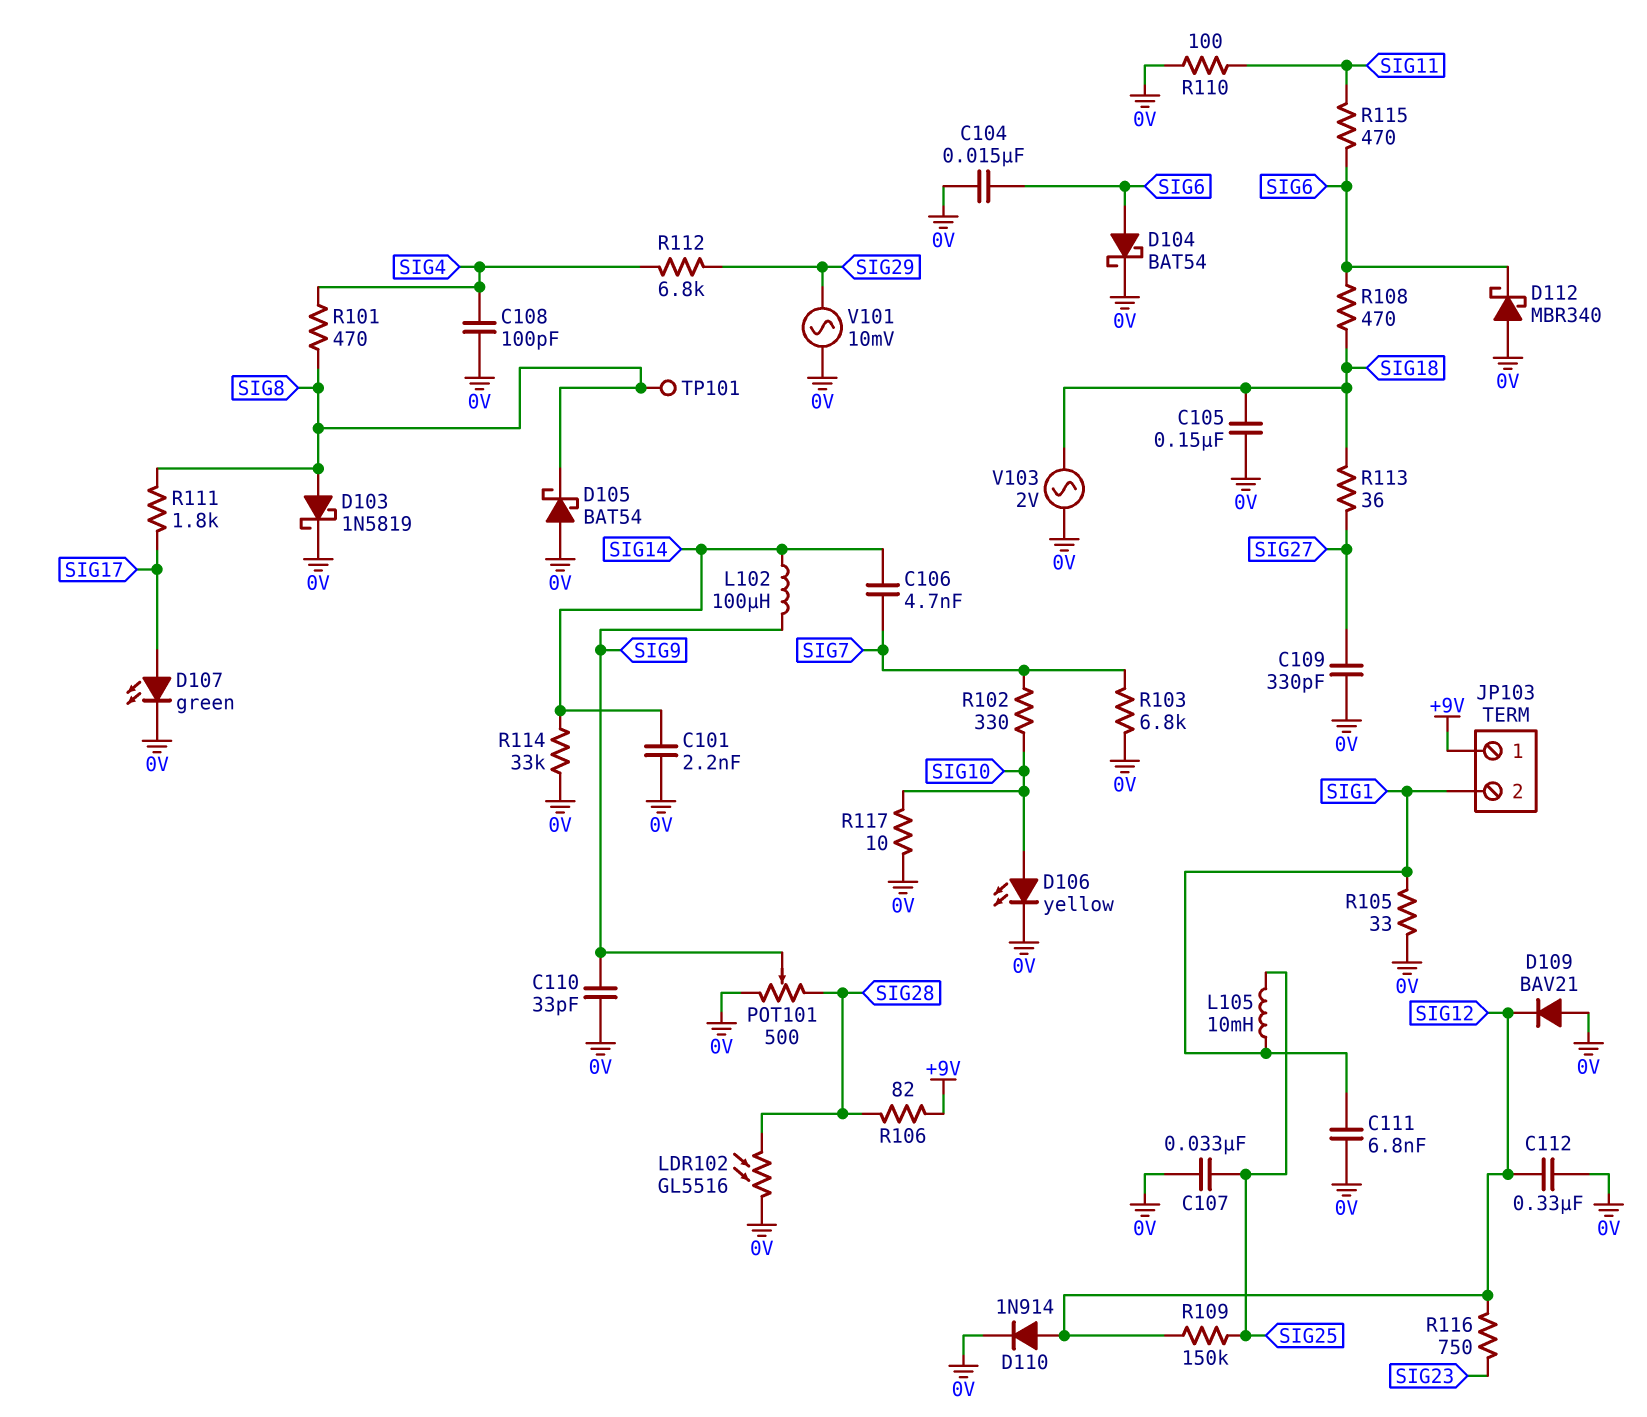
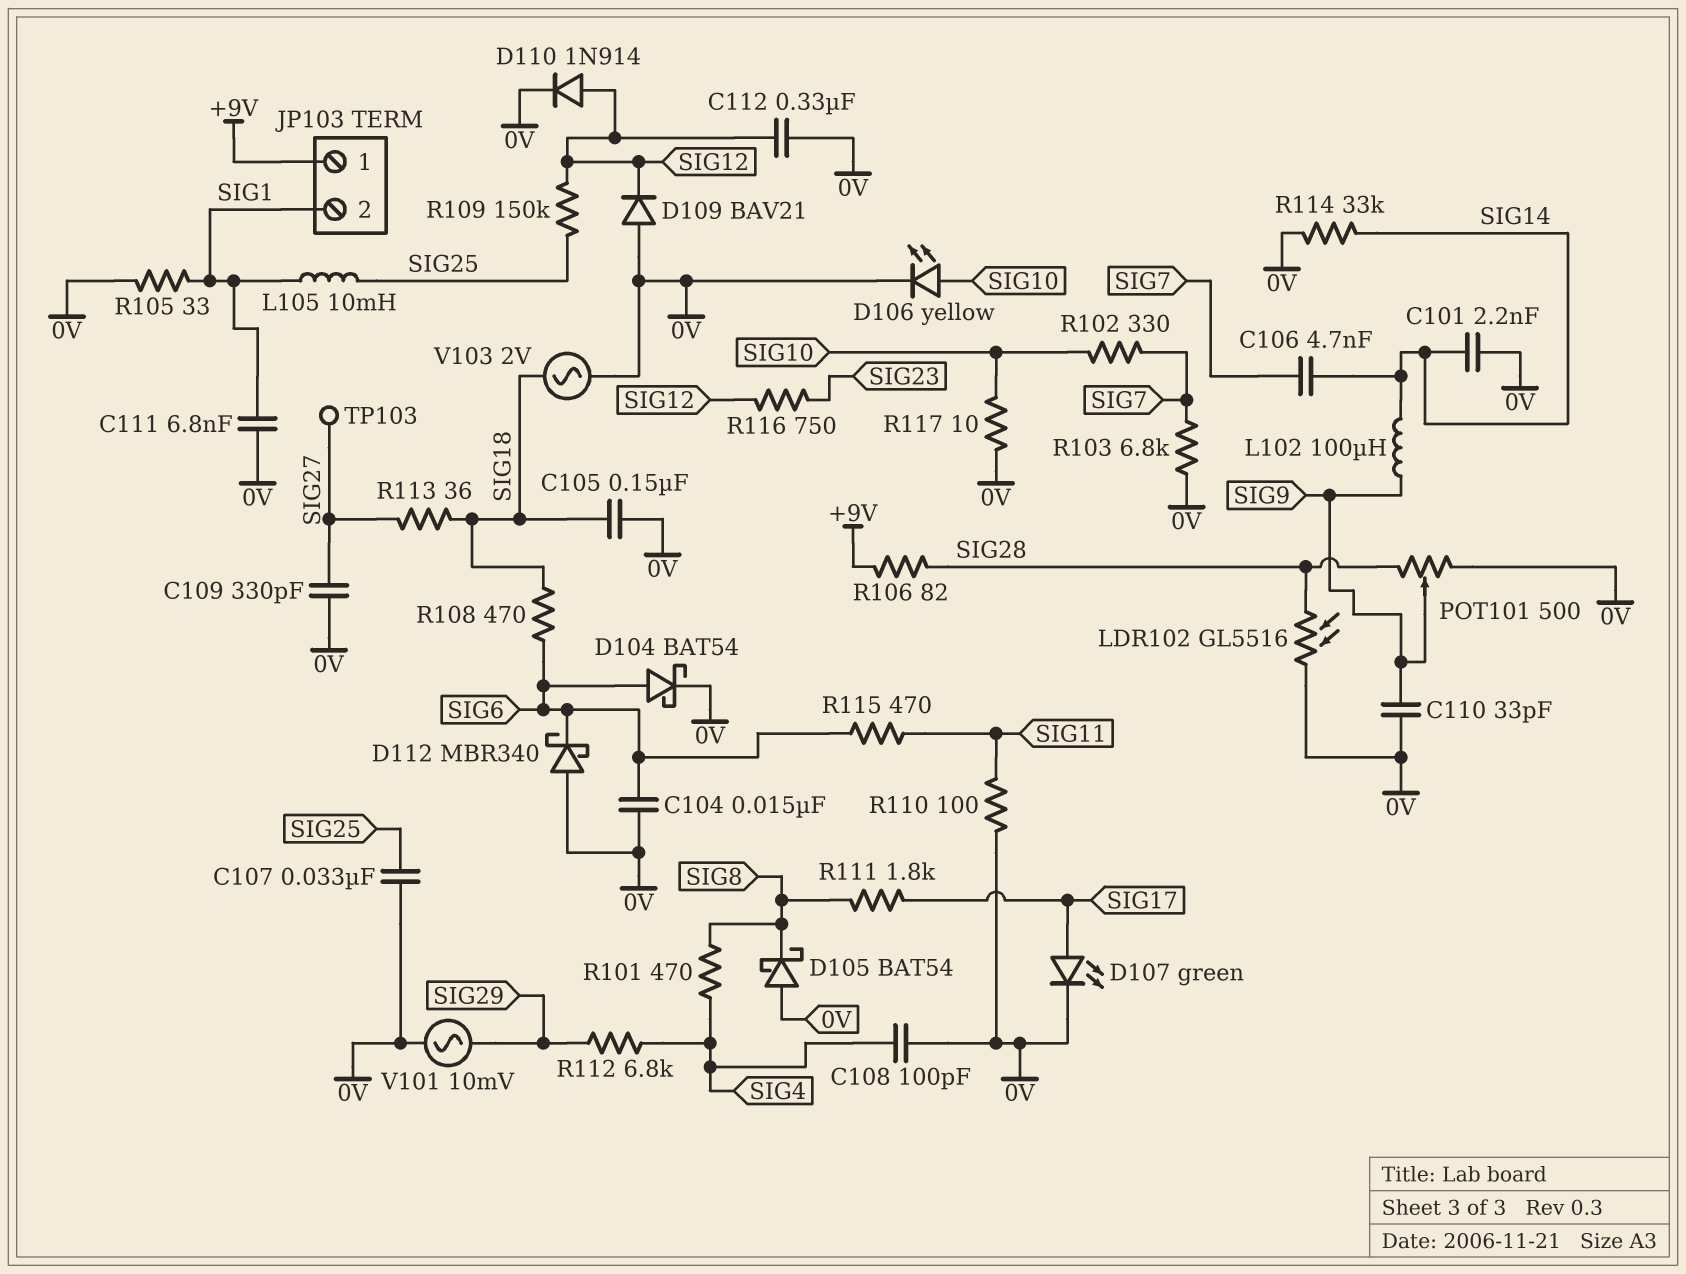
D103: schottky 1N5819 (A SIG8, K 0V) -> none
TP101: test point (SIG8) -> none
TP103: none -> test point (SIG27)

